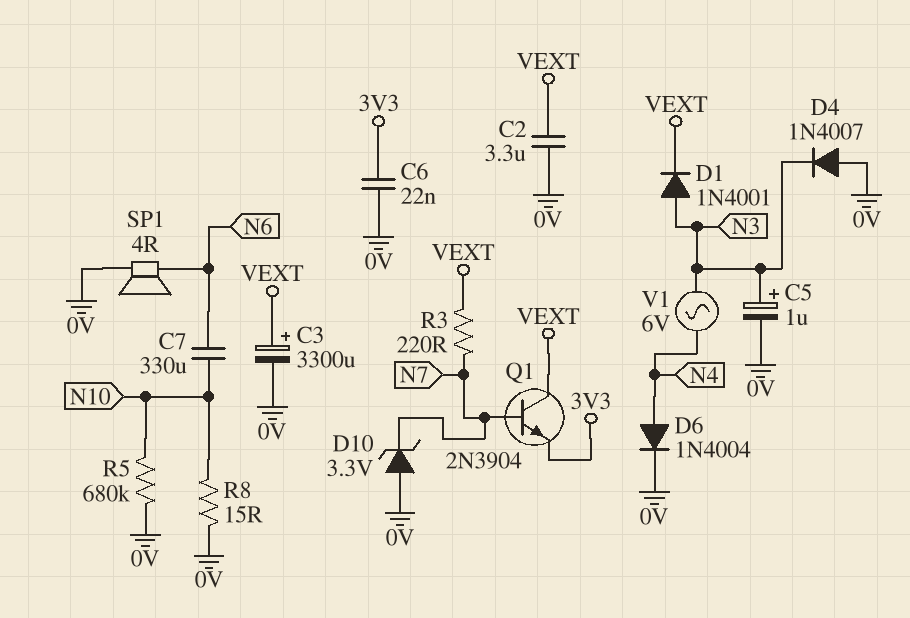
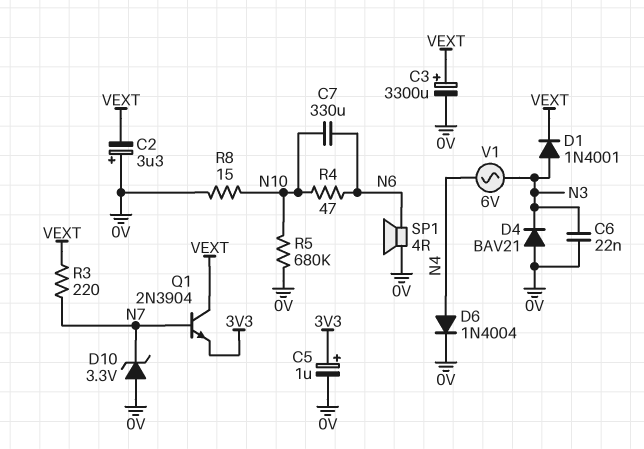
C2: 3.3uF (0V, VEXT) -> 3.3uF (plus 0V, minus VEXT)
C5: 1uF (plus N3, minus 0V) -> 1uF (plus 3V3, minus 0V)
C6: 22nF (0V, 3V3) -> 22nF (0V, N3)
D4: diode 1N4007 (A 0V, K N3) -> diode BAV21 (A 0V, K N3)
R4: none -> 47 (N6, N10)

